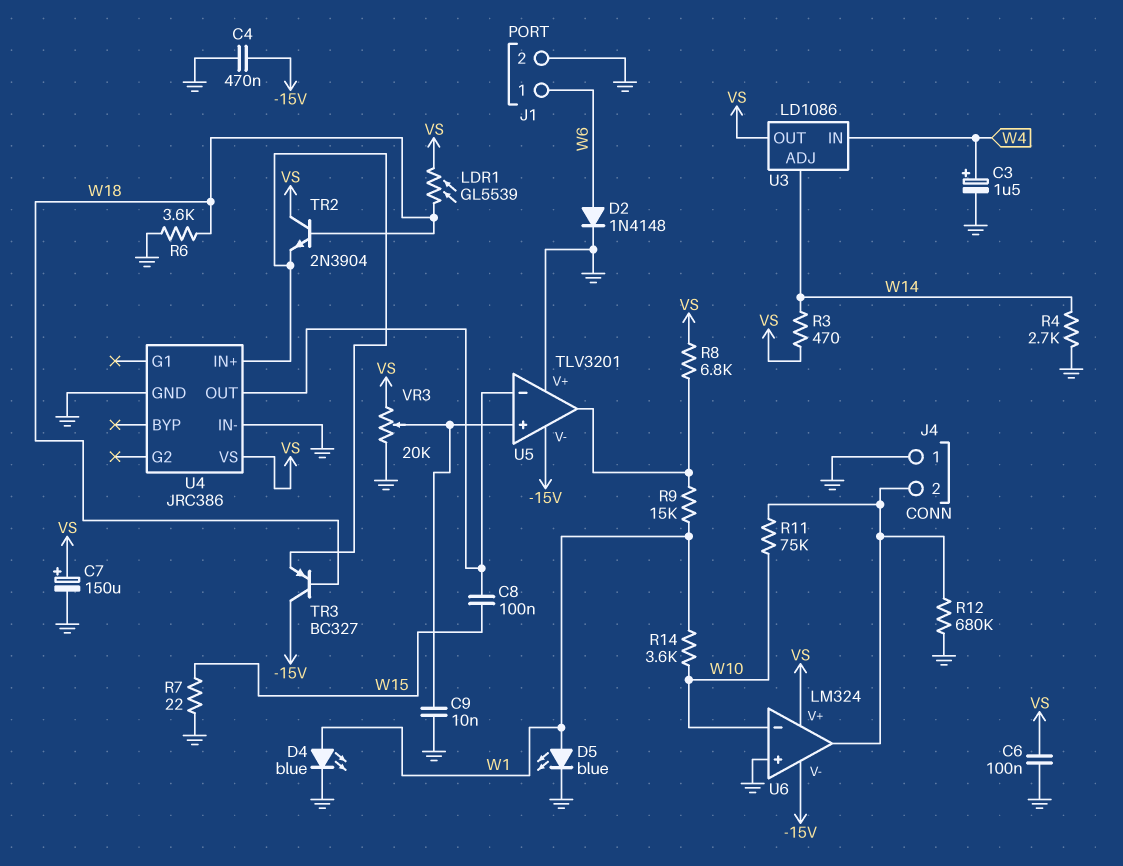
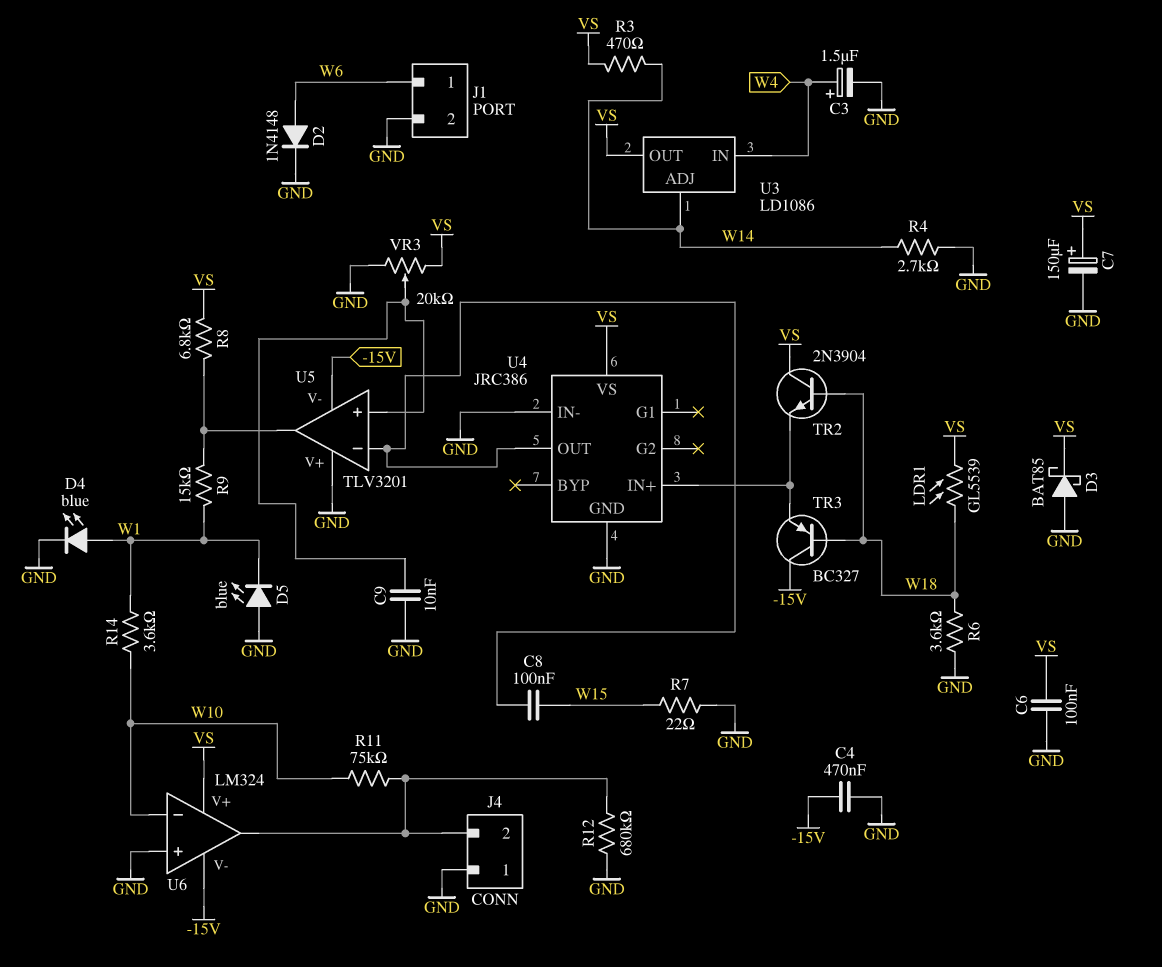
D3: none -> schottky BAT85 (A GND, K VS)
D5: LED blue (A W1, K GND) -> LED blue (A GND, K W1)

